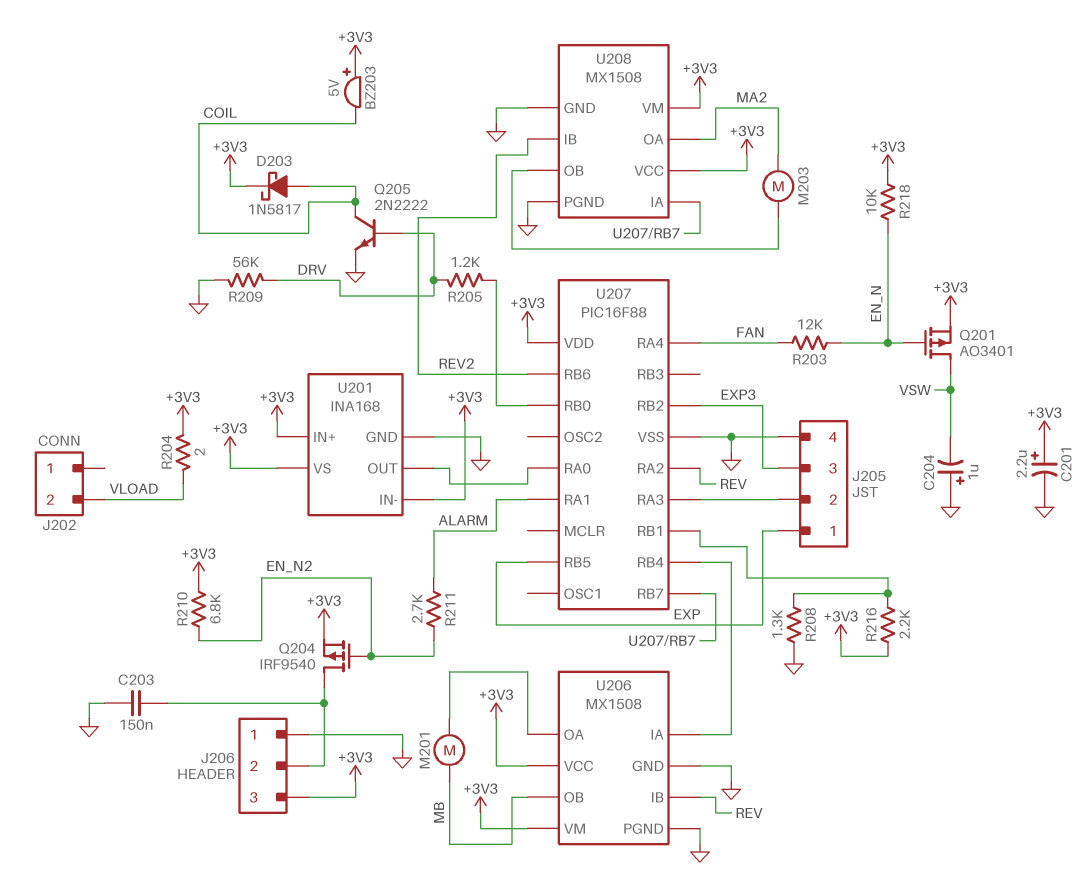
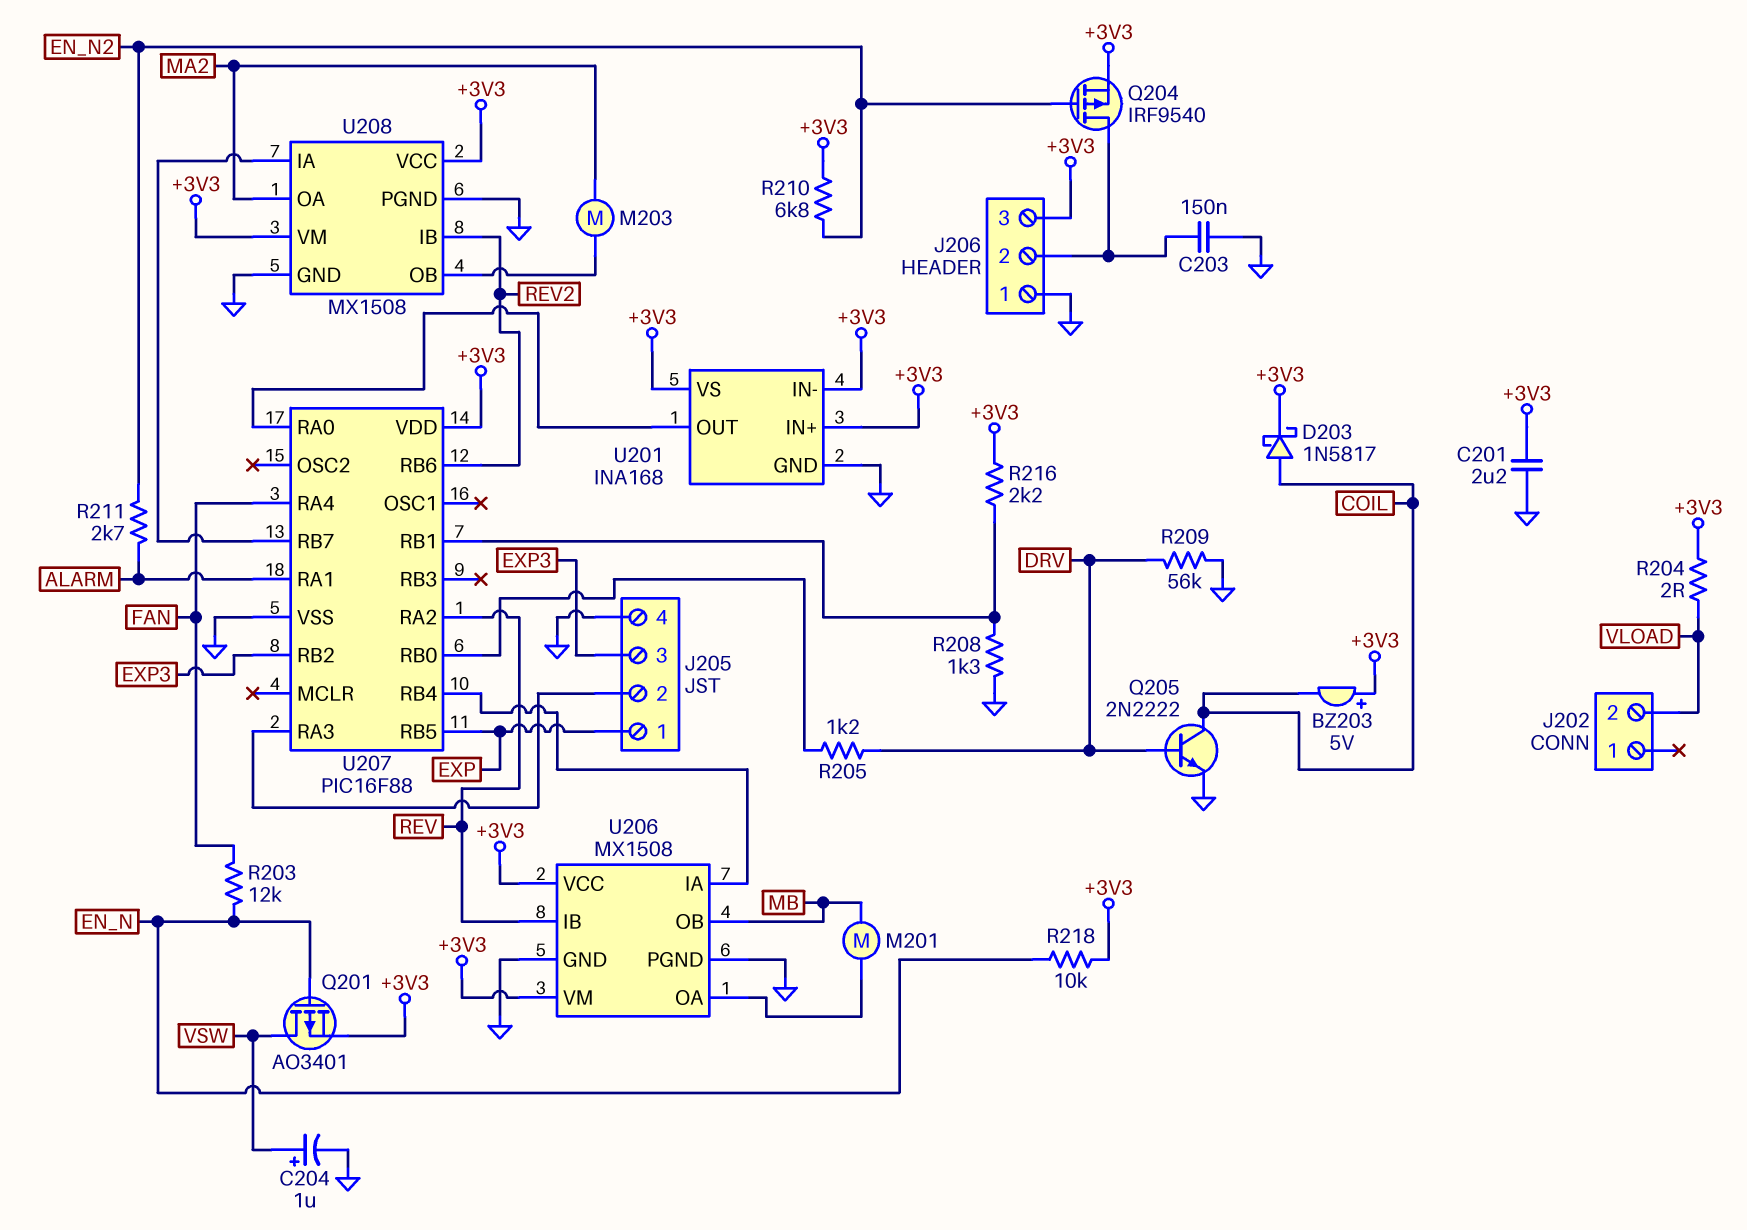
C201: 2.2uF (plus +3V3, minus GND) -> 2.2uF (+3V3, GND)
C204: 1uF (plus GND, minus VSW) -> 1uF (plus VSW, minus GND)

